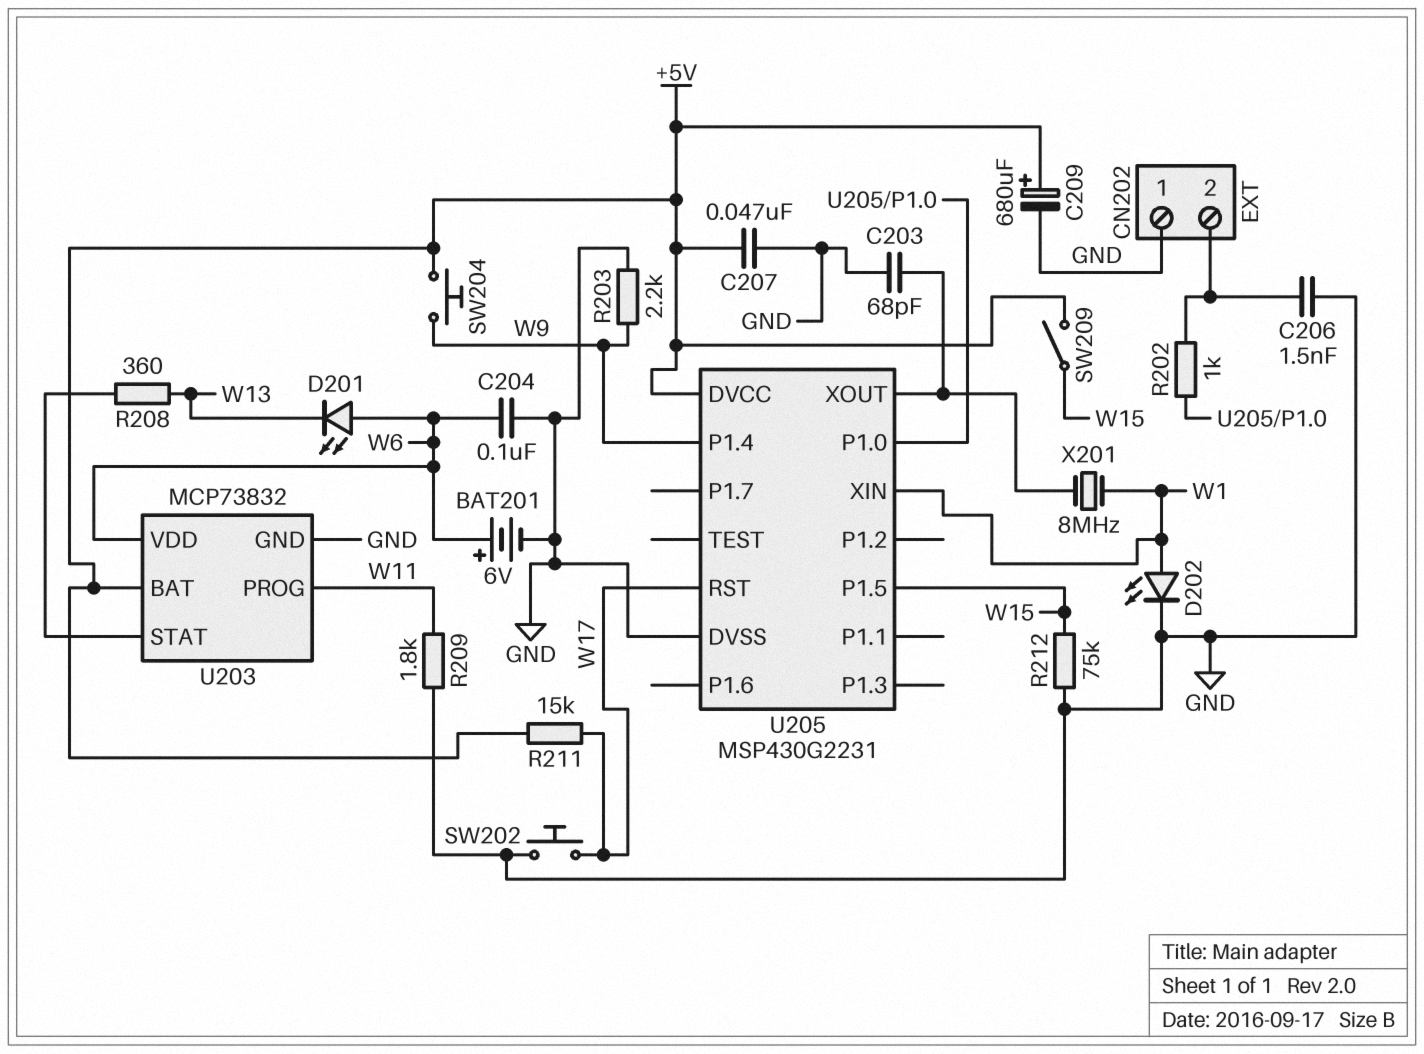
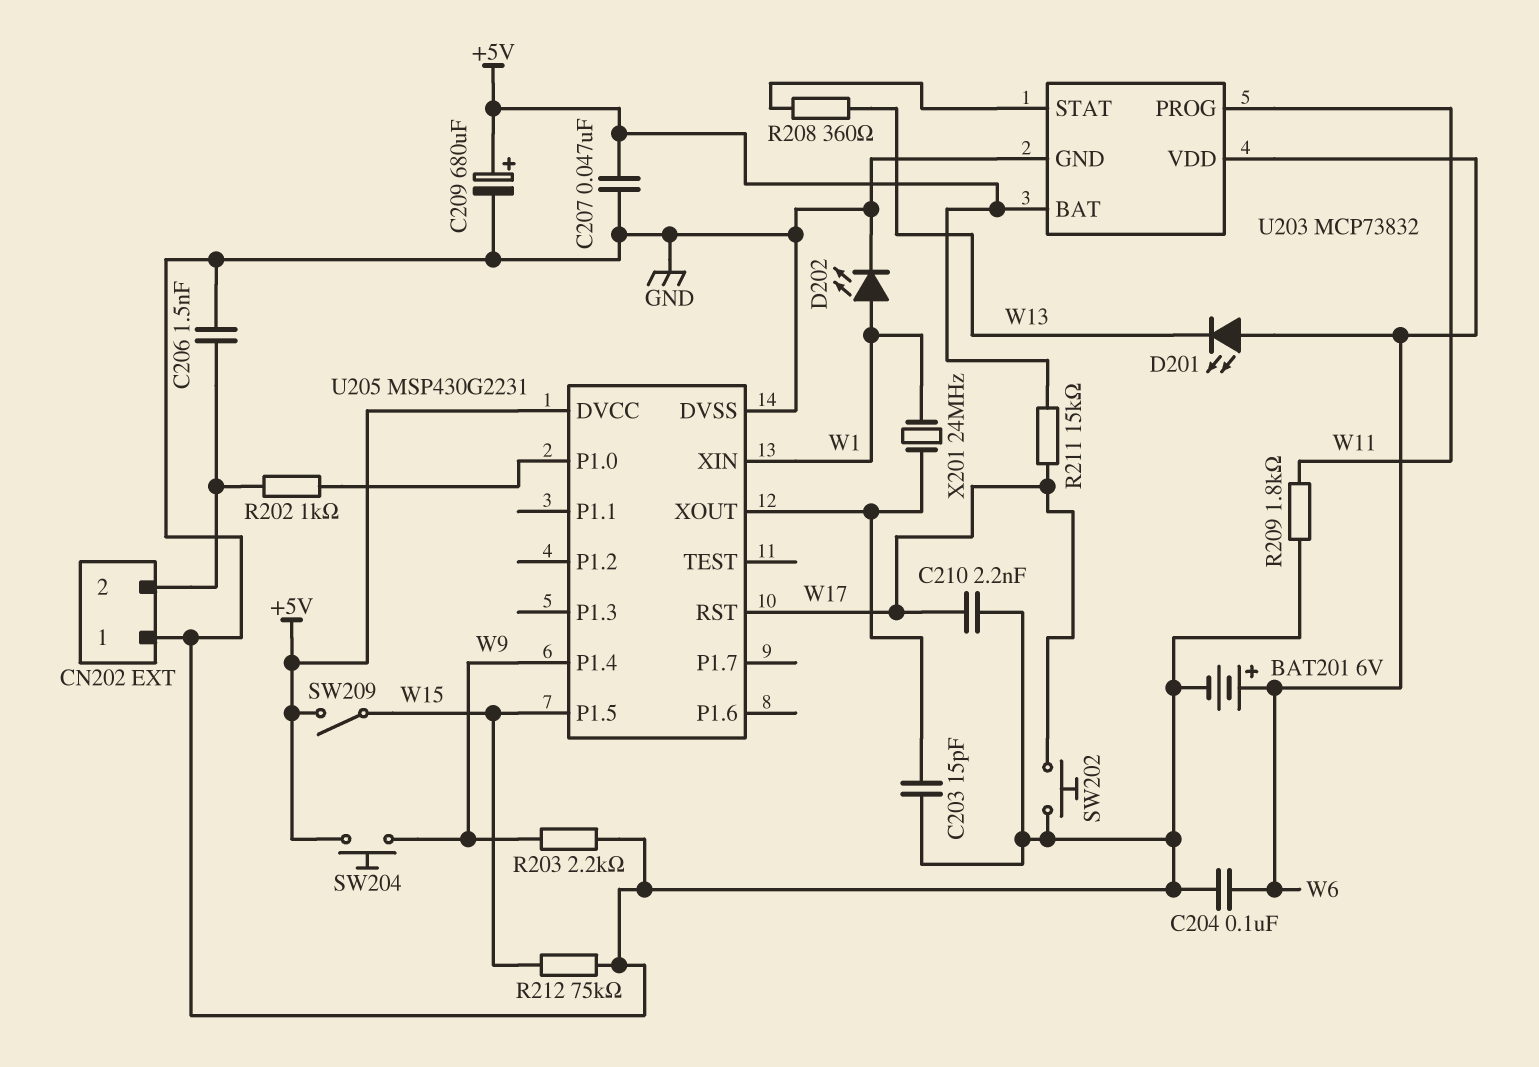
C203: 68pF (GND, U205/XOUT) -> 15pF (GND, U205/XOUT)
C210: none -> 2.2nF (GND, W17)
X201: 8MHz (U205/XOUT, W1) -> 24MHz (U205/XOUT, W1)

